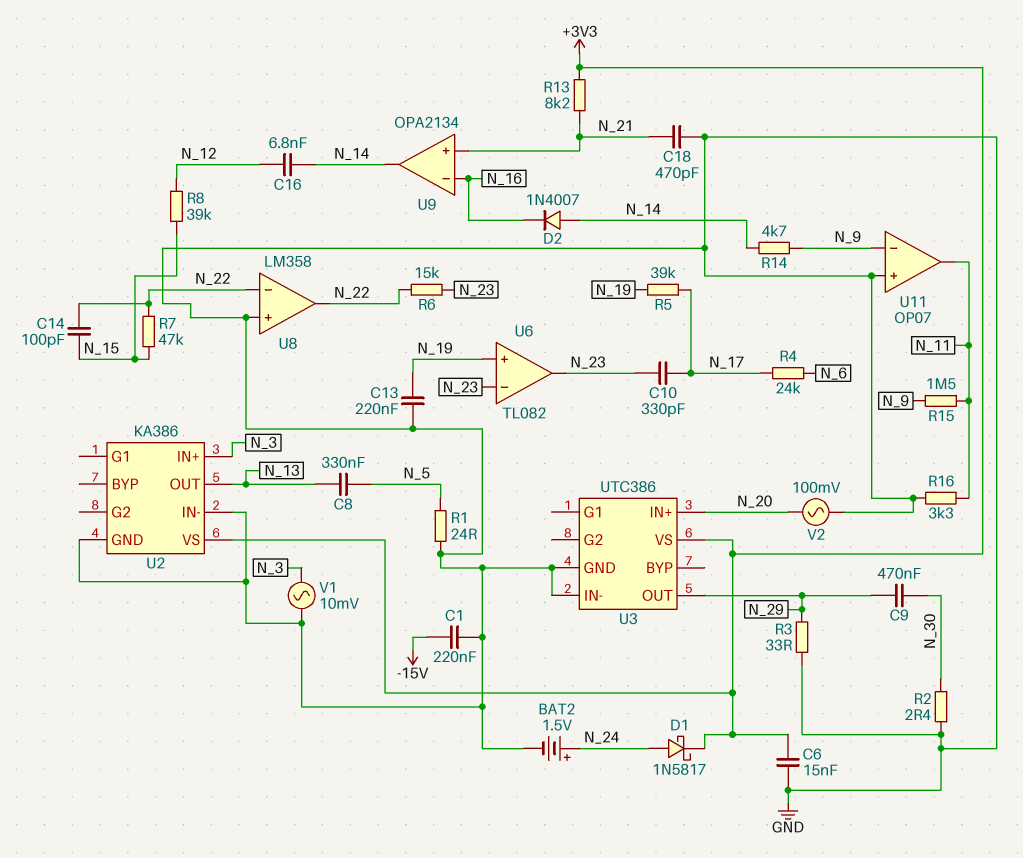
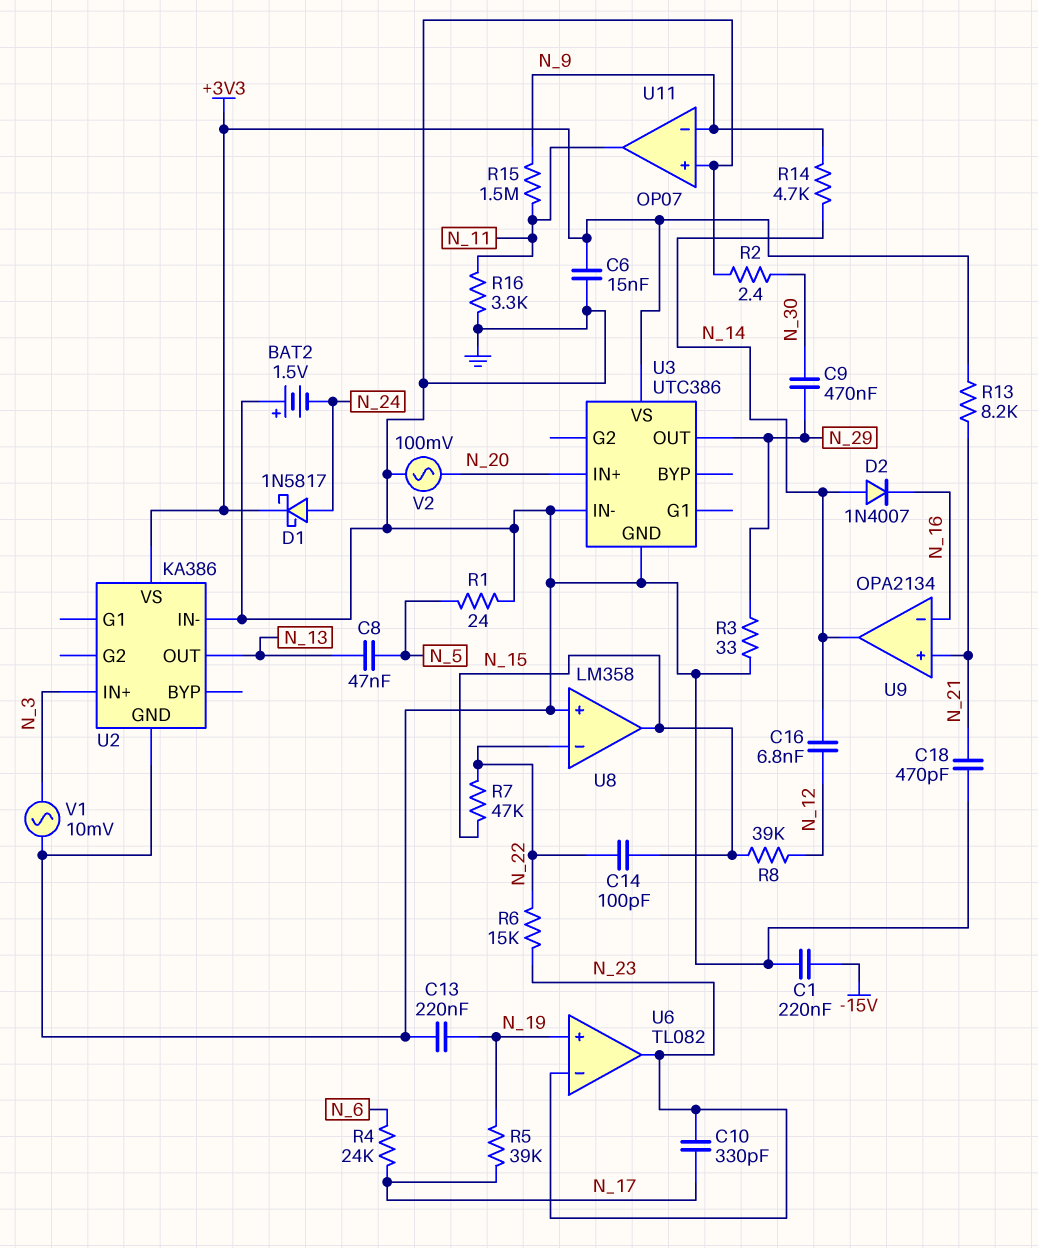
BAT2: 1.5V (plus N_24, minus GND) -> 1.5V (plus GND, minus N_24)
C8: 330nF (N_5, N_13) -> 47nF (N_5, N_13)
U8 pin out: N_22 -> N_15

